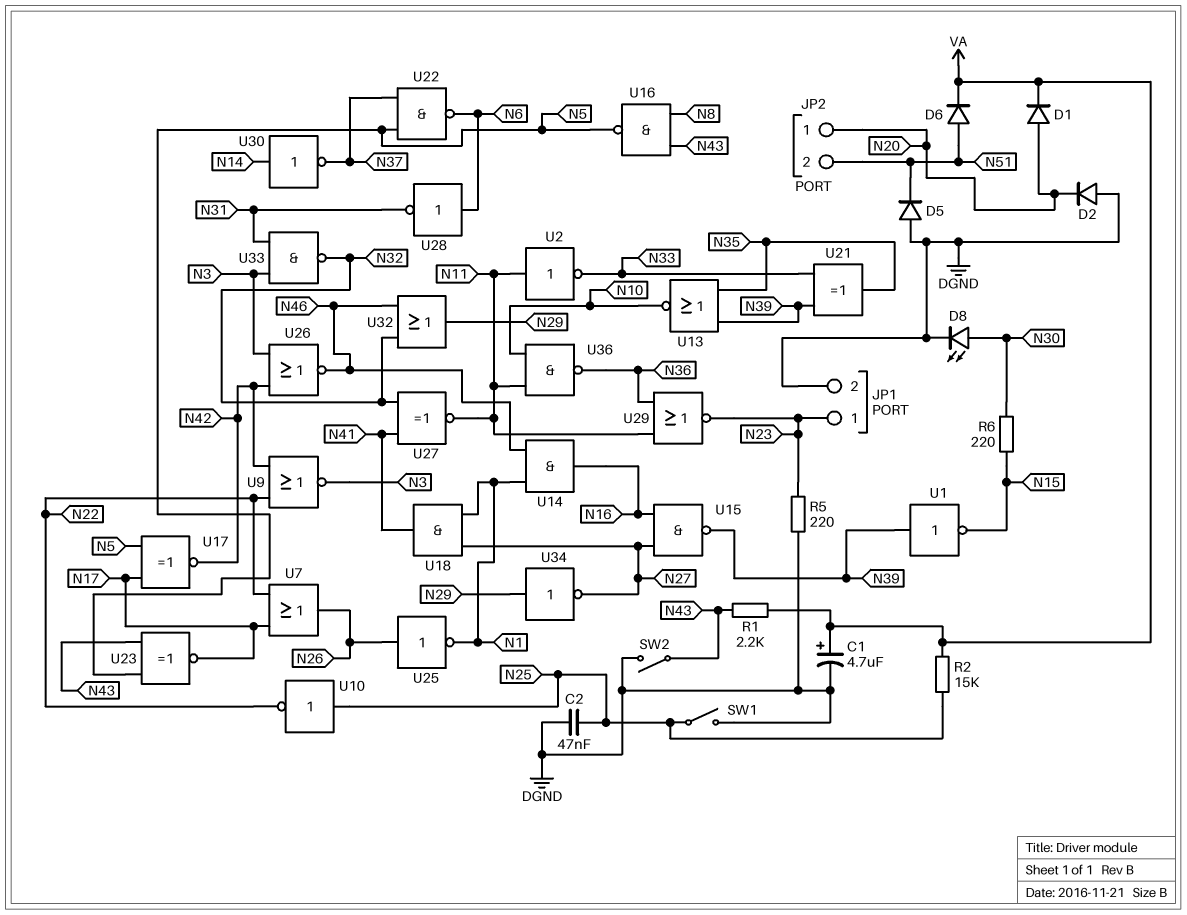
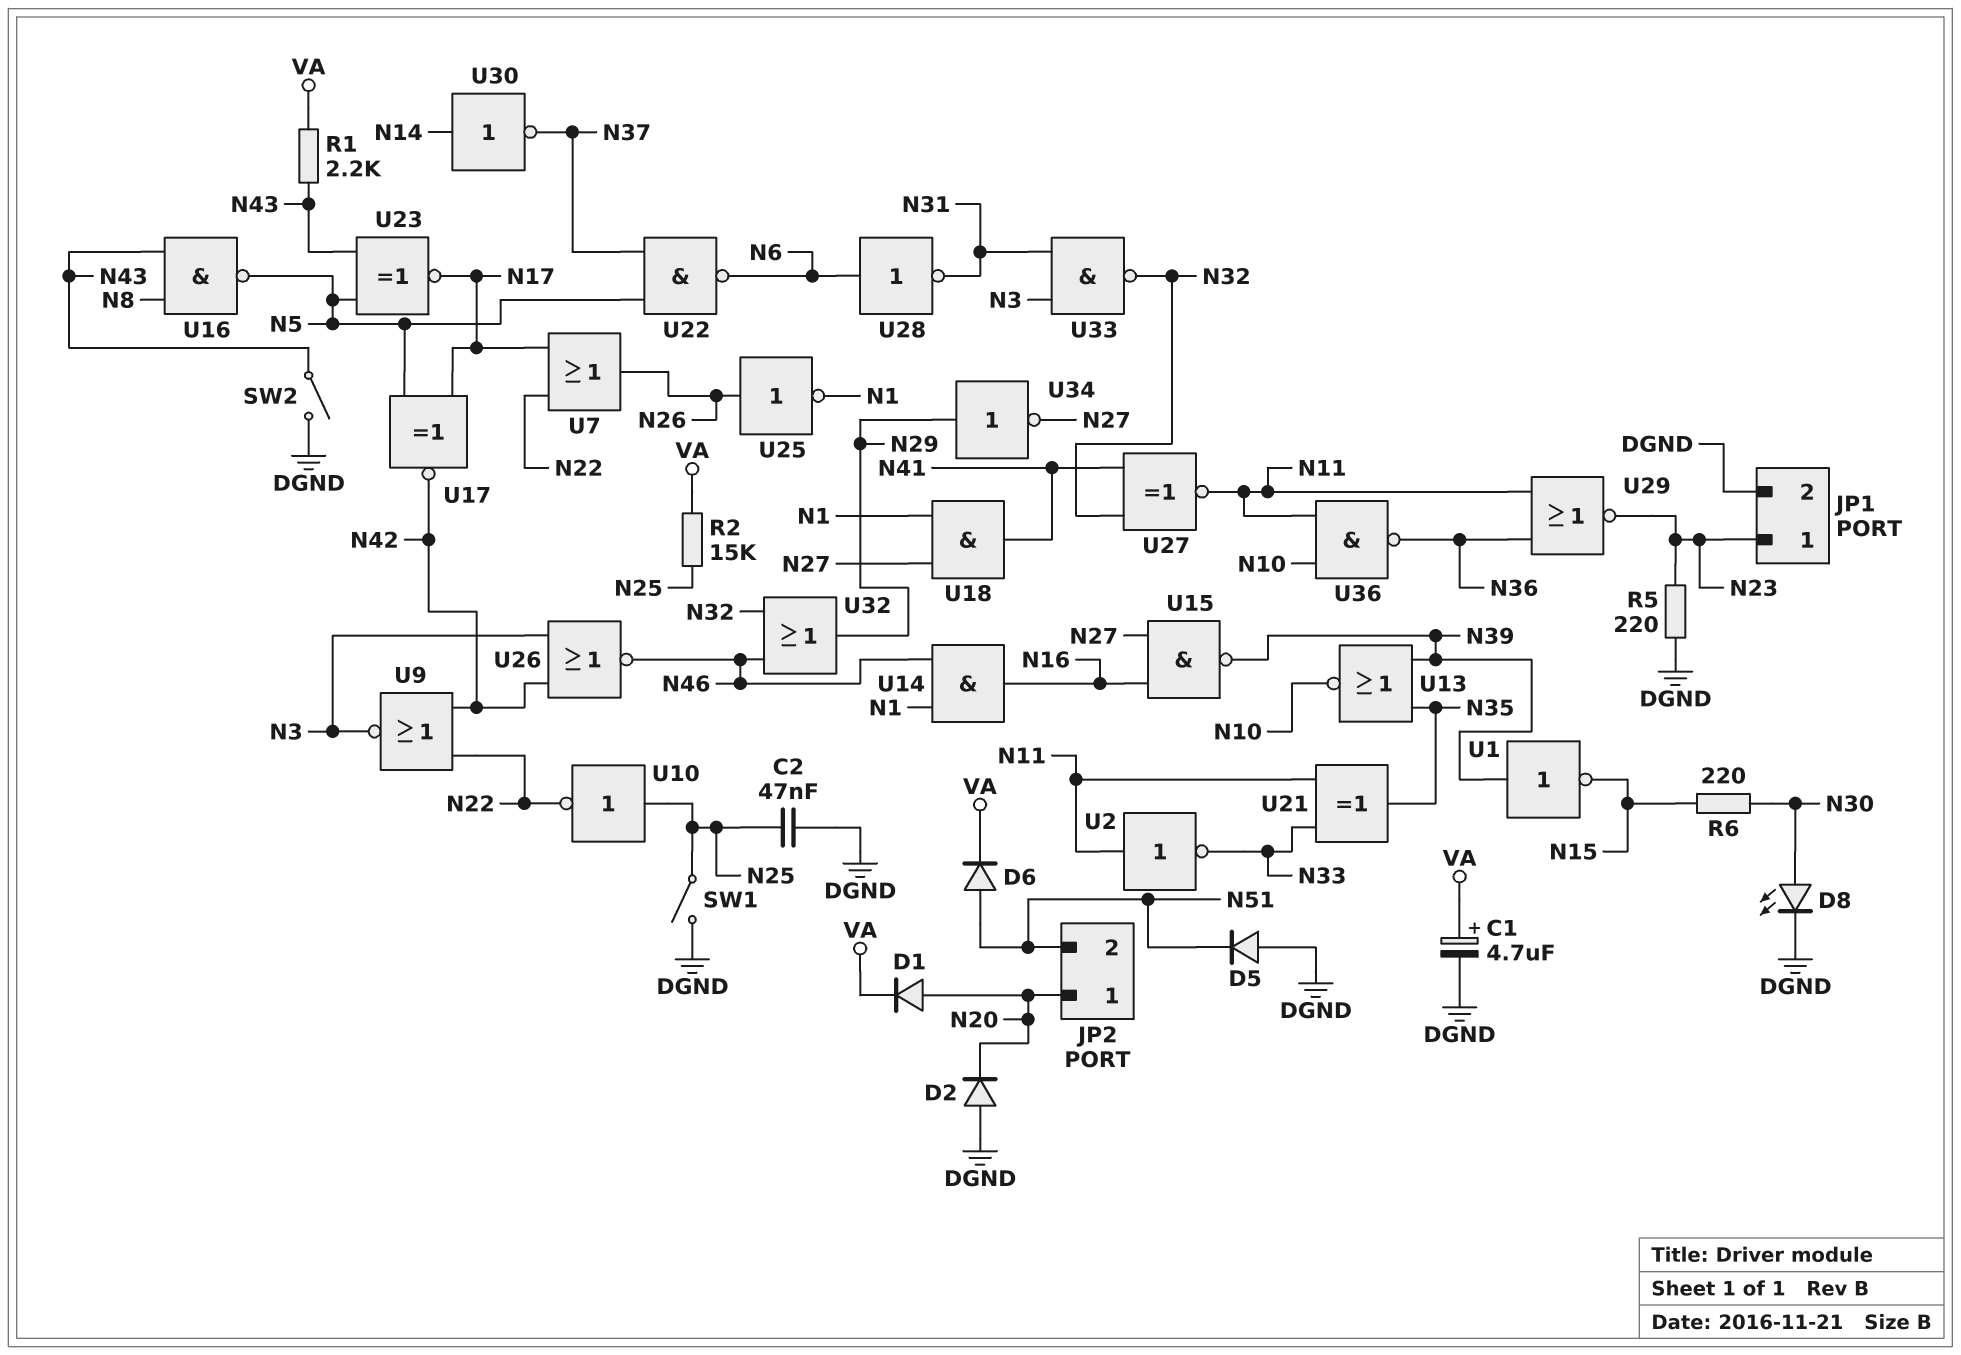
U21: XOR (in N33, in N39, out N35) -> XOR (in N11, in N33, out N35)

